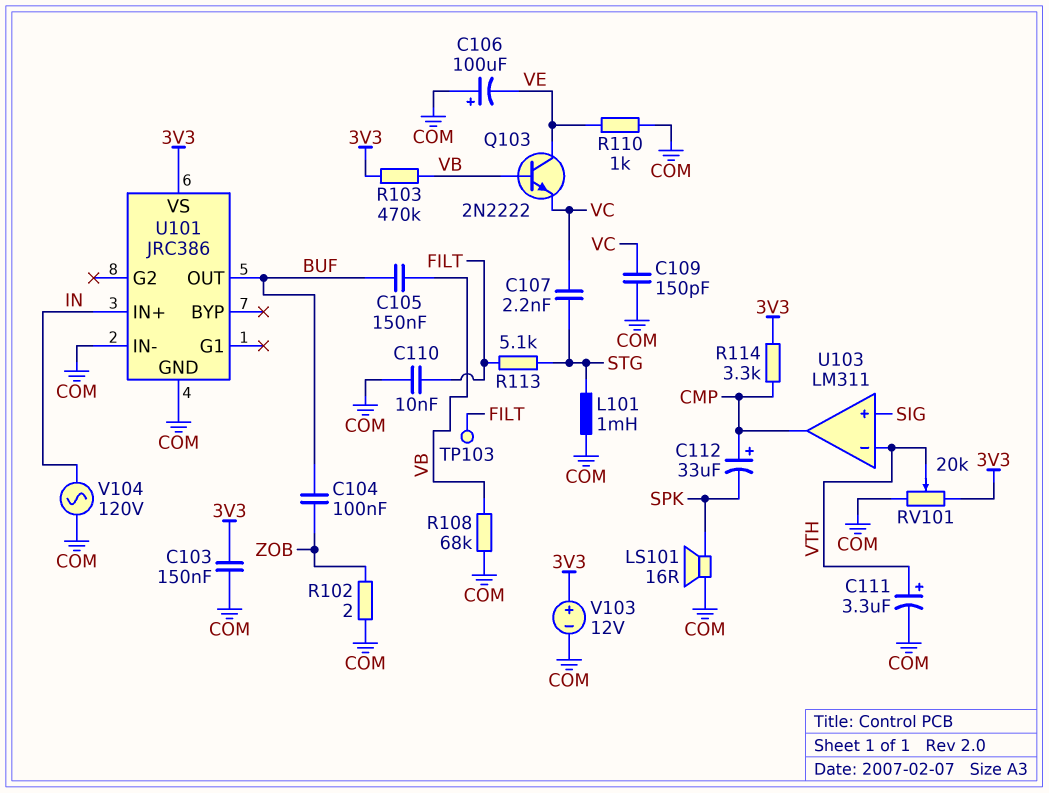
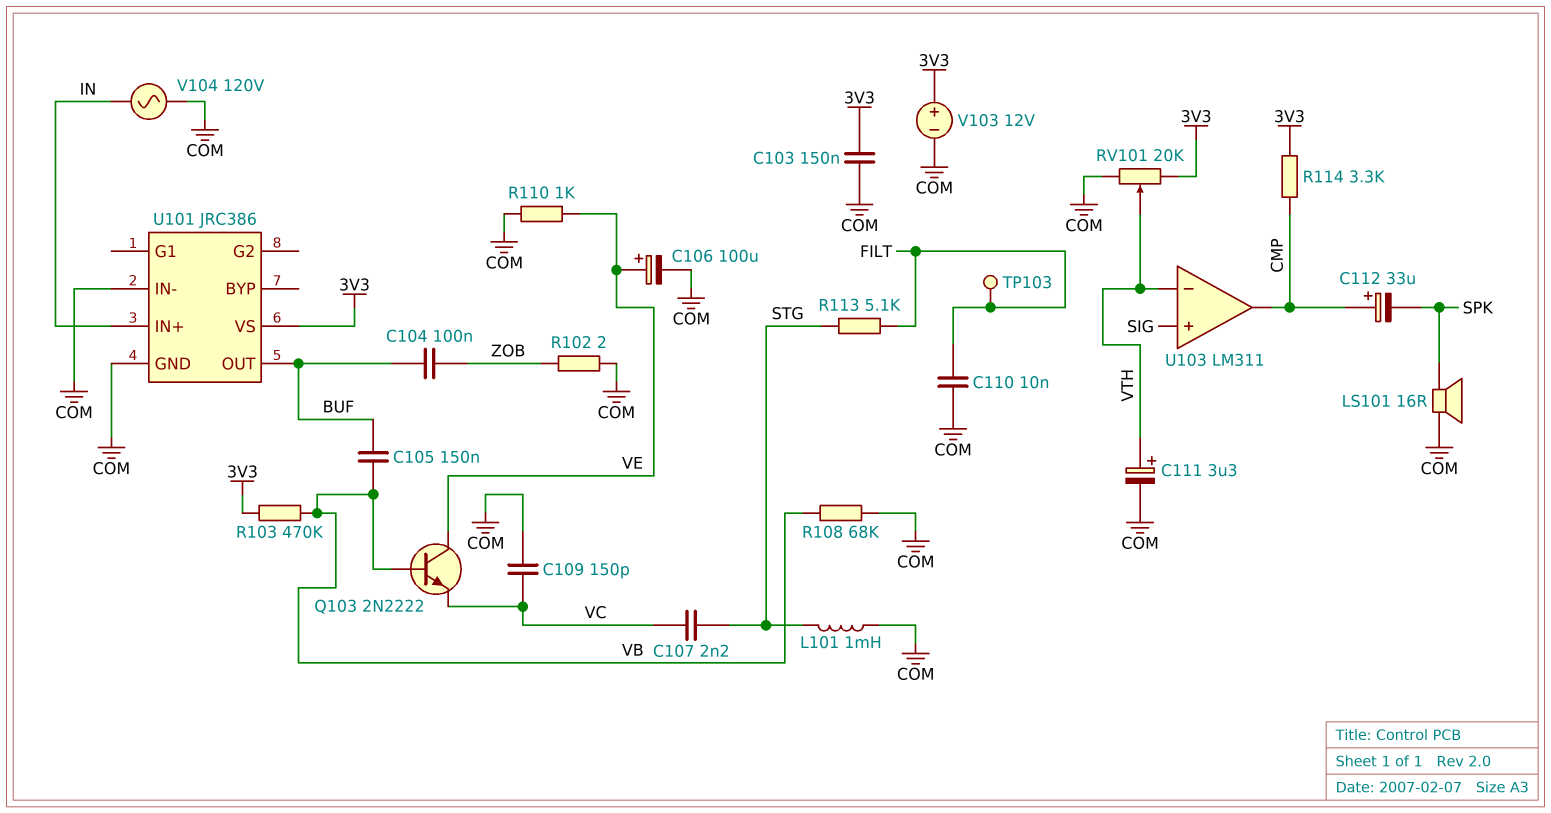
C106: 100uF (plus COM, minus VE) -> 100uF (plus VE, minus COM)

